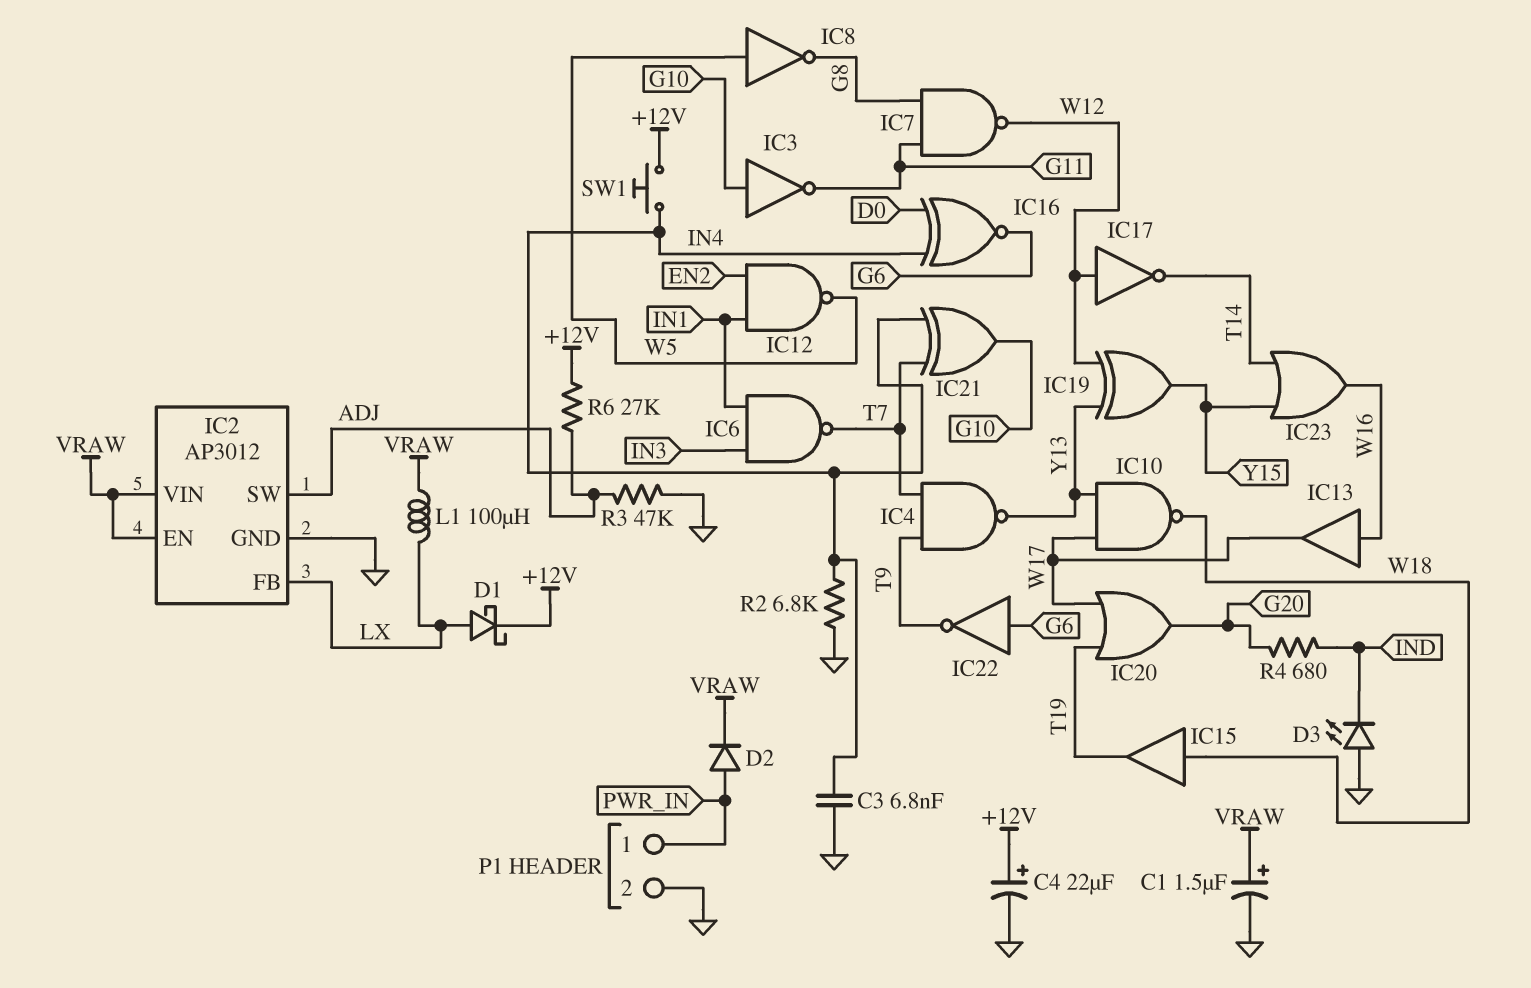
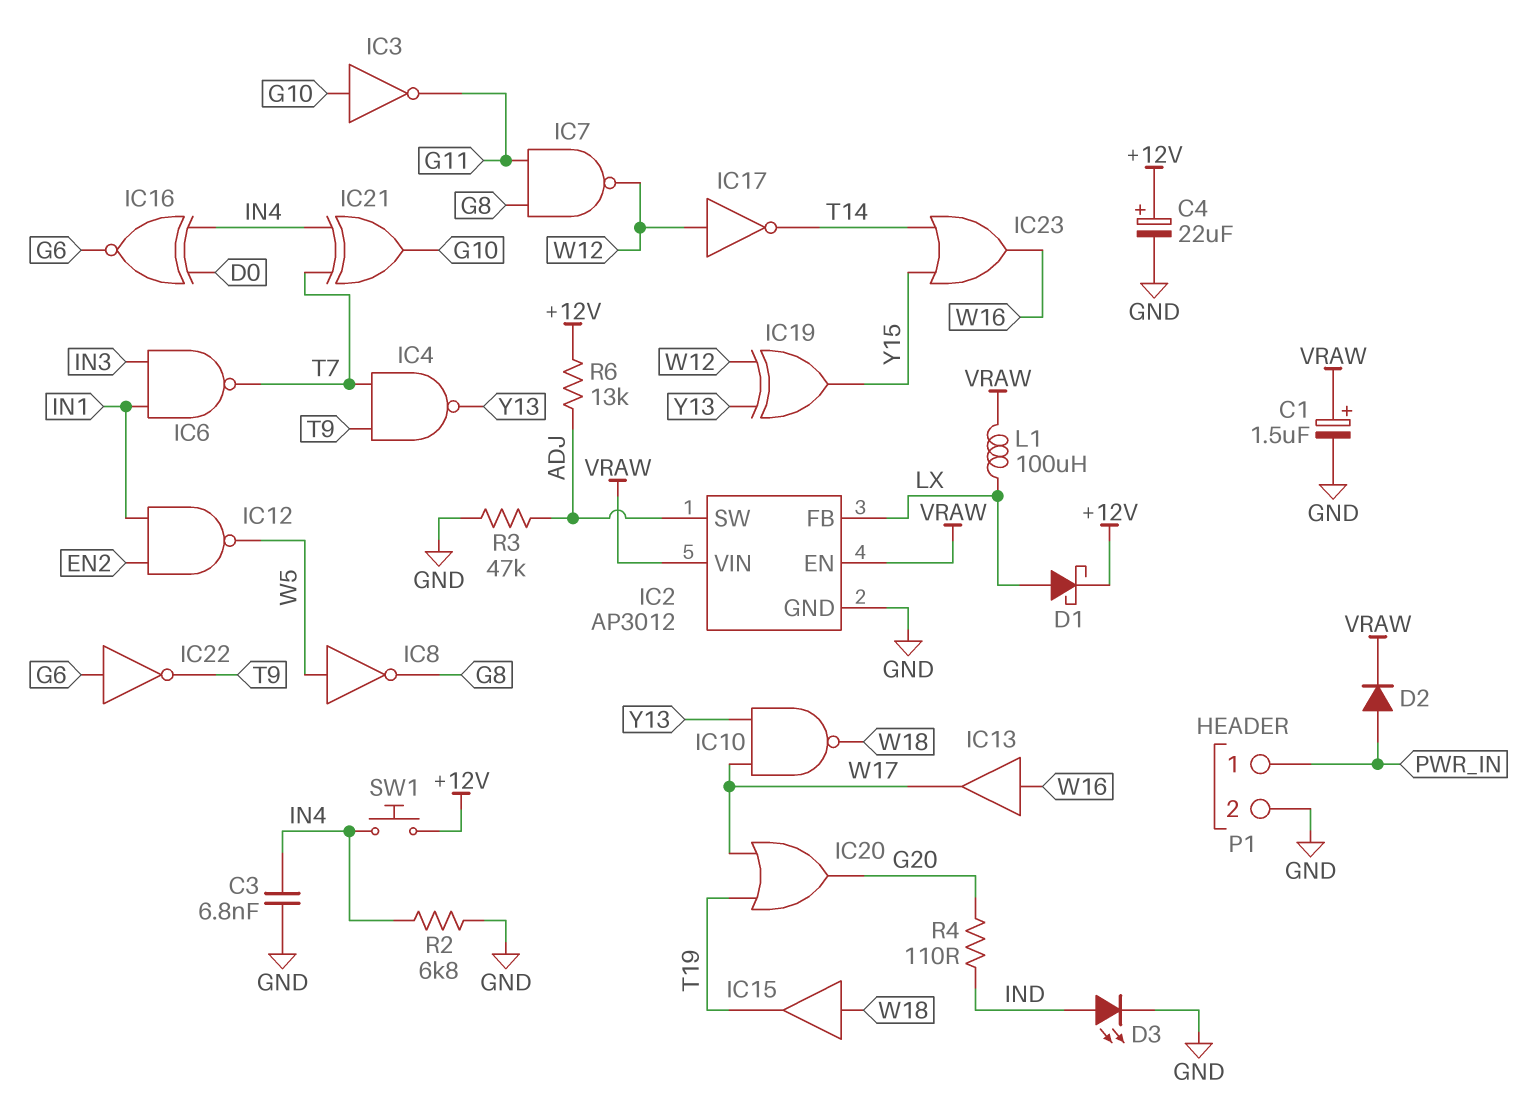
D3: LED (A GND, K IND) -> LED (A IND, K GND)
R4: 680 (G20, IND) -> 110 (G20, IND)
R6: 27k (+12V, ADJ) -> 13k (+12V, ADJ)

